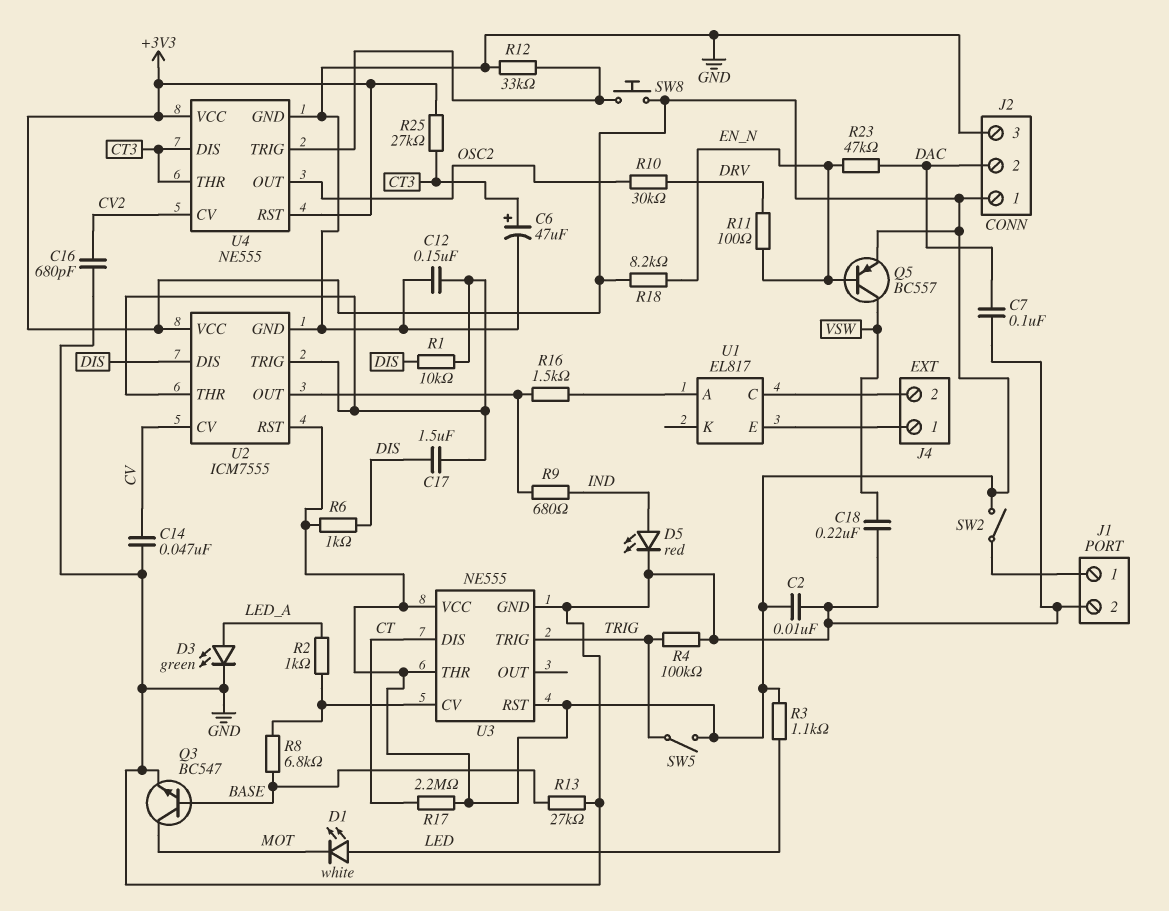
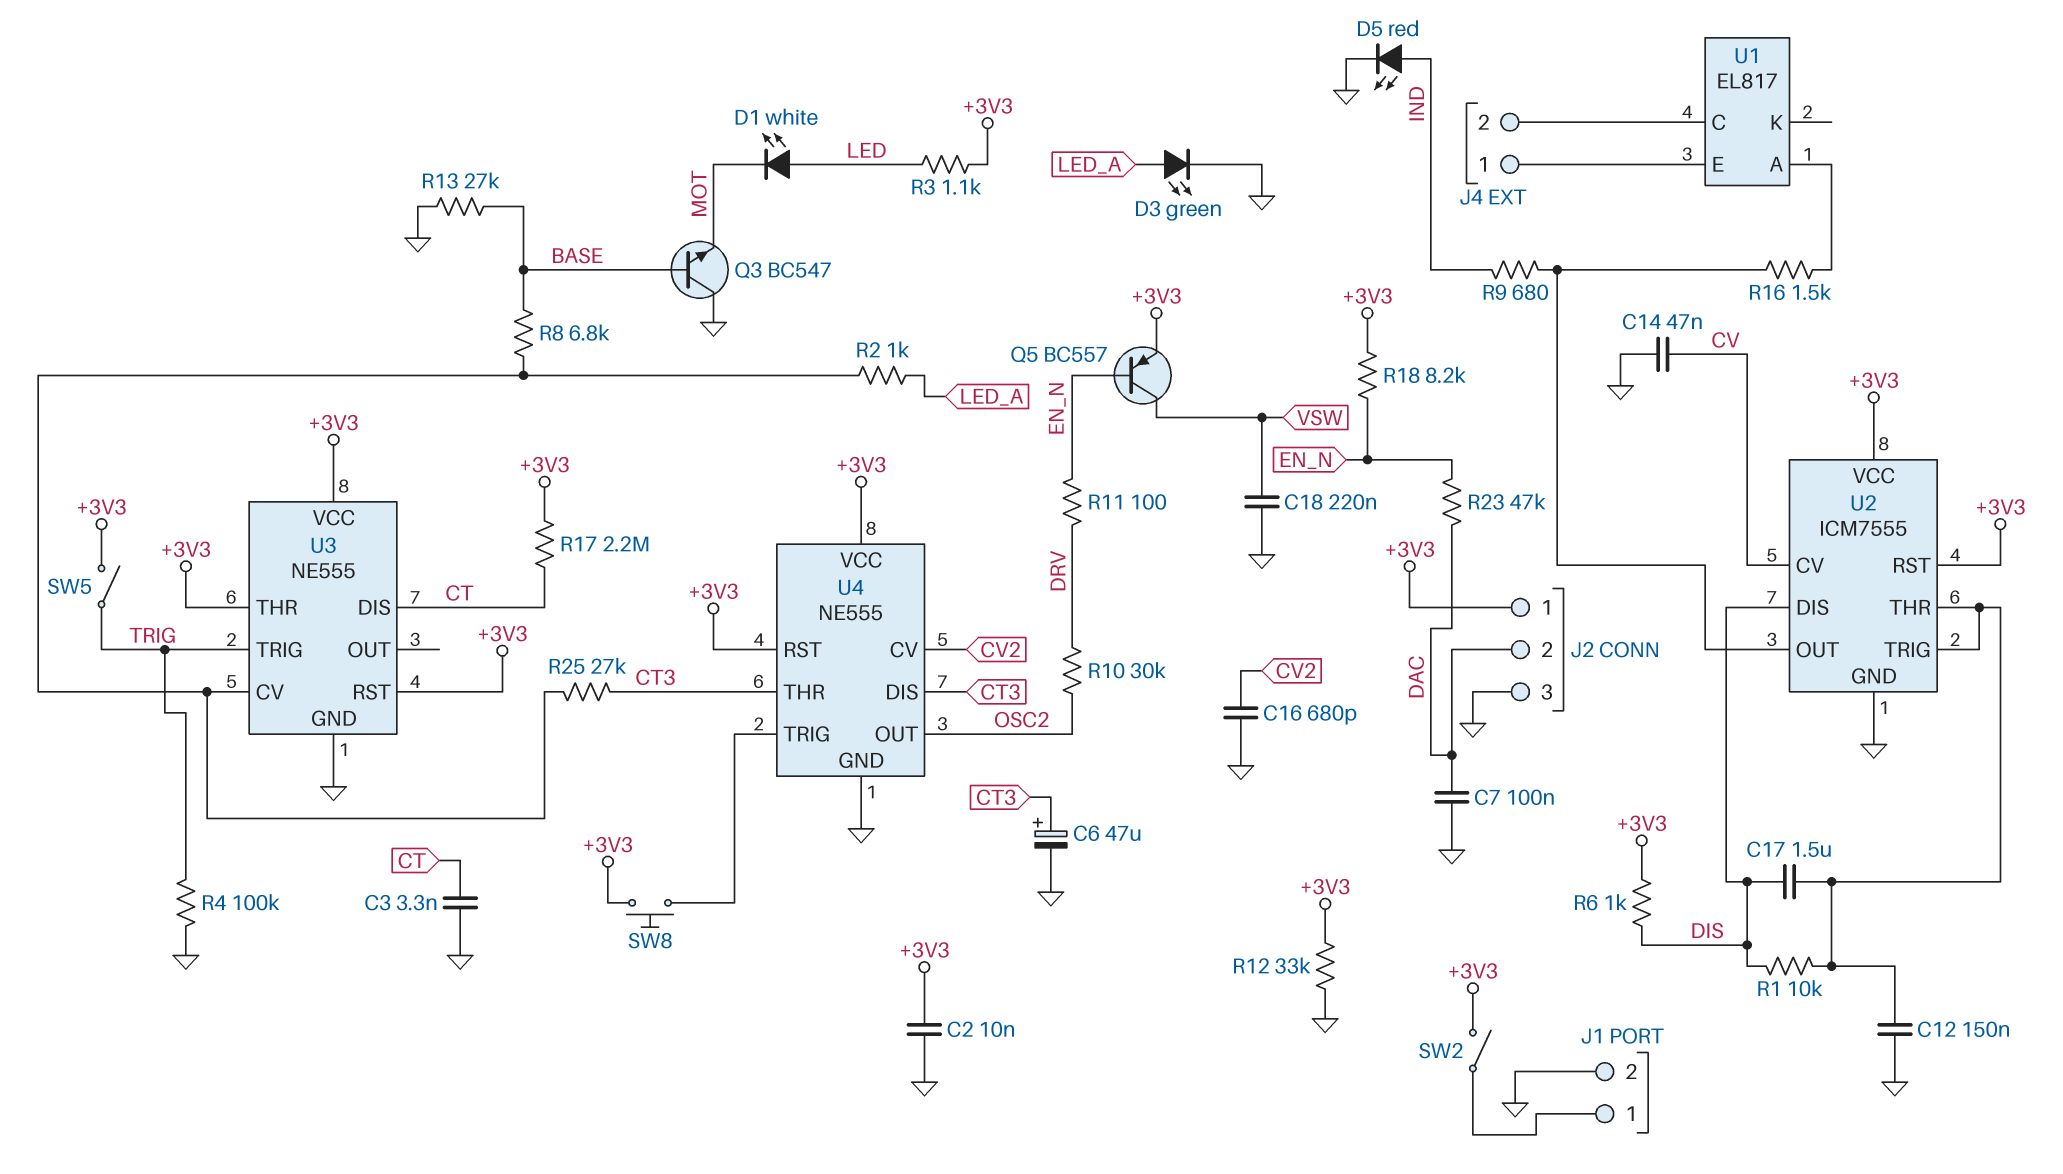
C3: none -> 3.3nF (CT, GND)
Q3: NPN BC547 (B BASE, C MOT, E GND) -> NPN BC547 (B BASE, C GND, E MOT)
R12: 33k (GND, U4/TRIG) -> 33k (+3V3, GND)
R25: 27k (+3V3, CT3) -> 27k (CT3, U3/CV)

